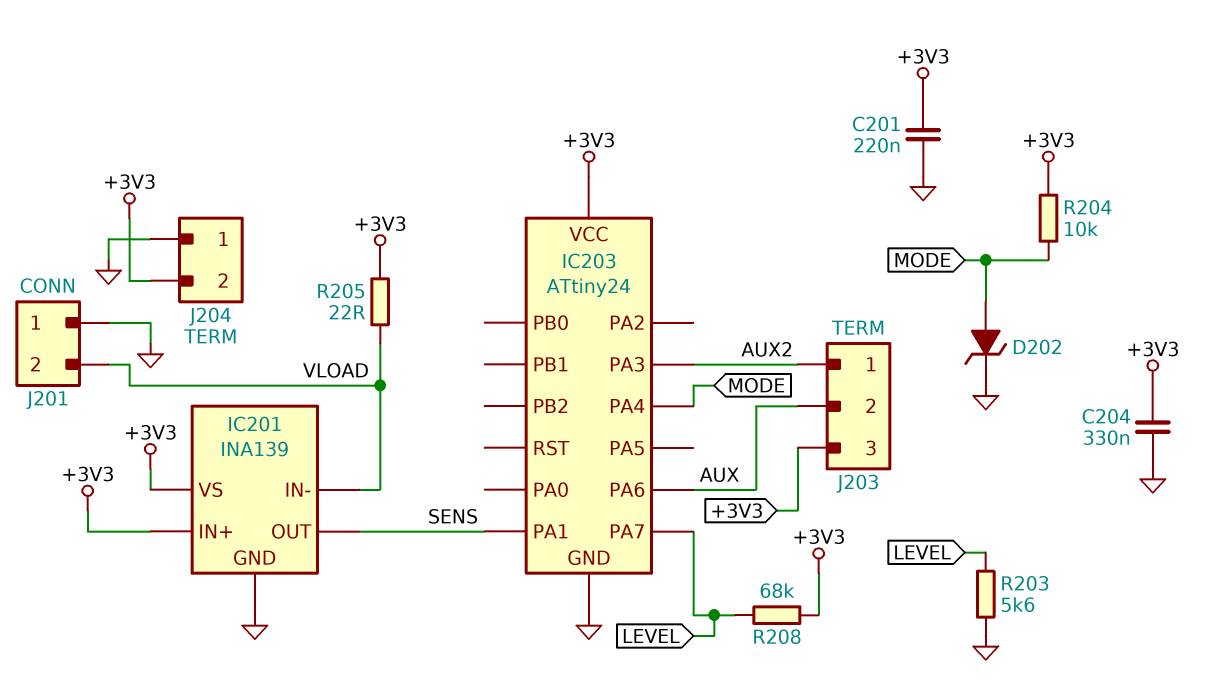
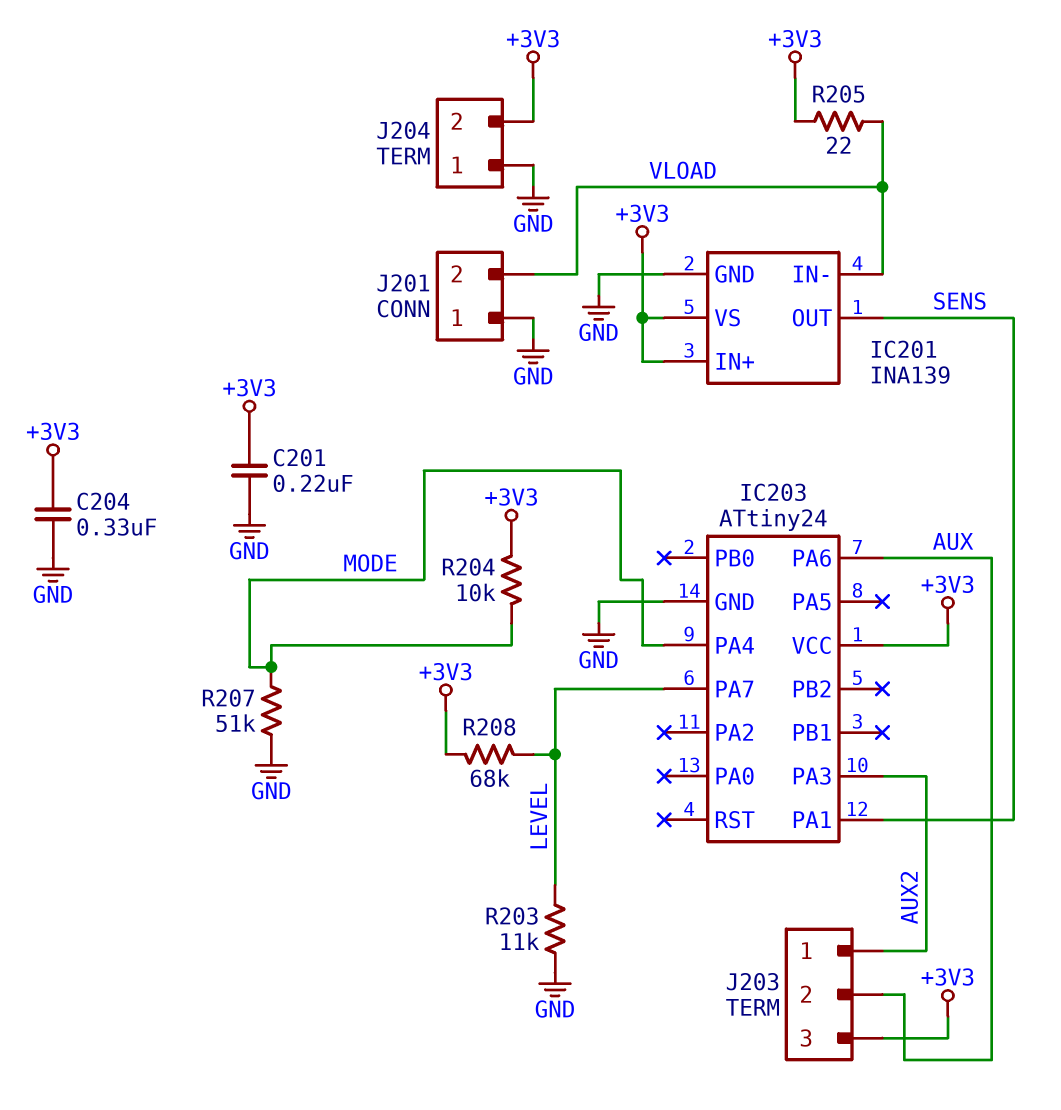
D202: zener (A MODE, K GND) -> none
R203: 5.6k (GND, LEVEL) -> 11k (GND, LEVEL)
R207: none -> 51k (GND, MODE)

